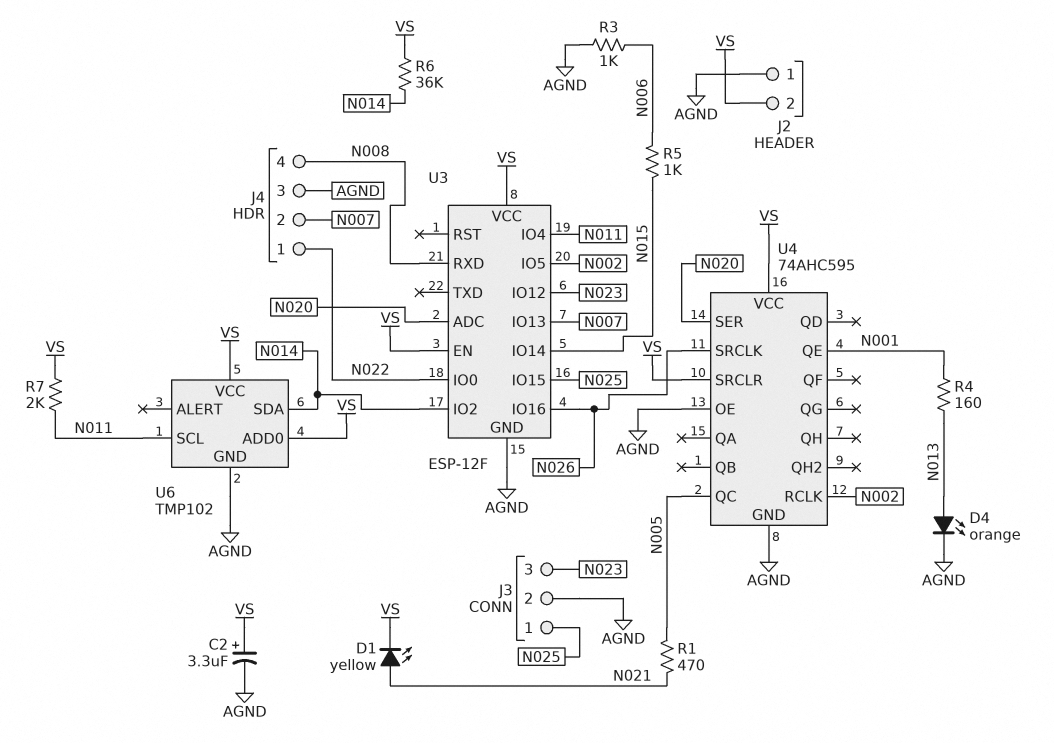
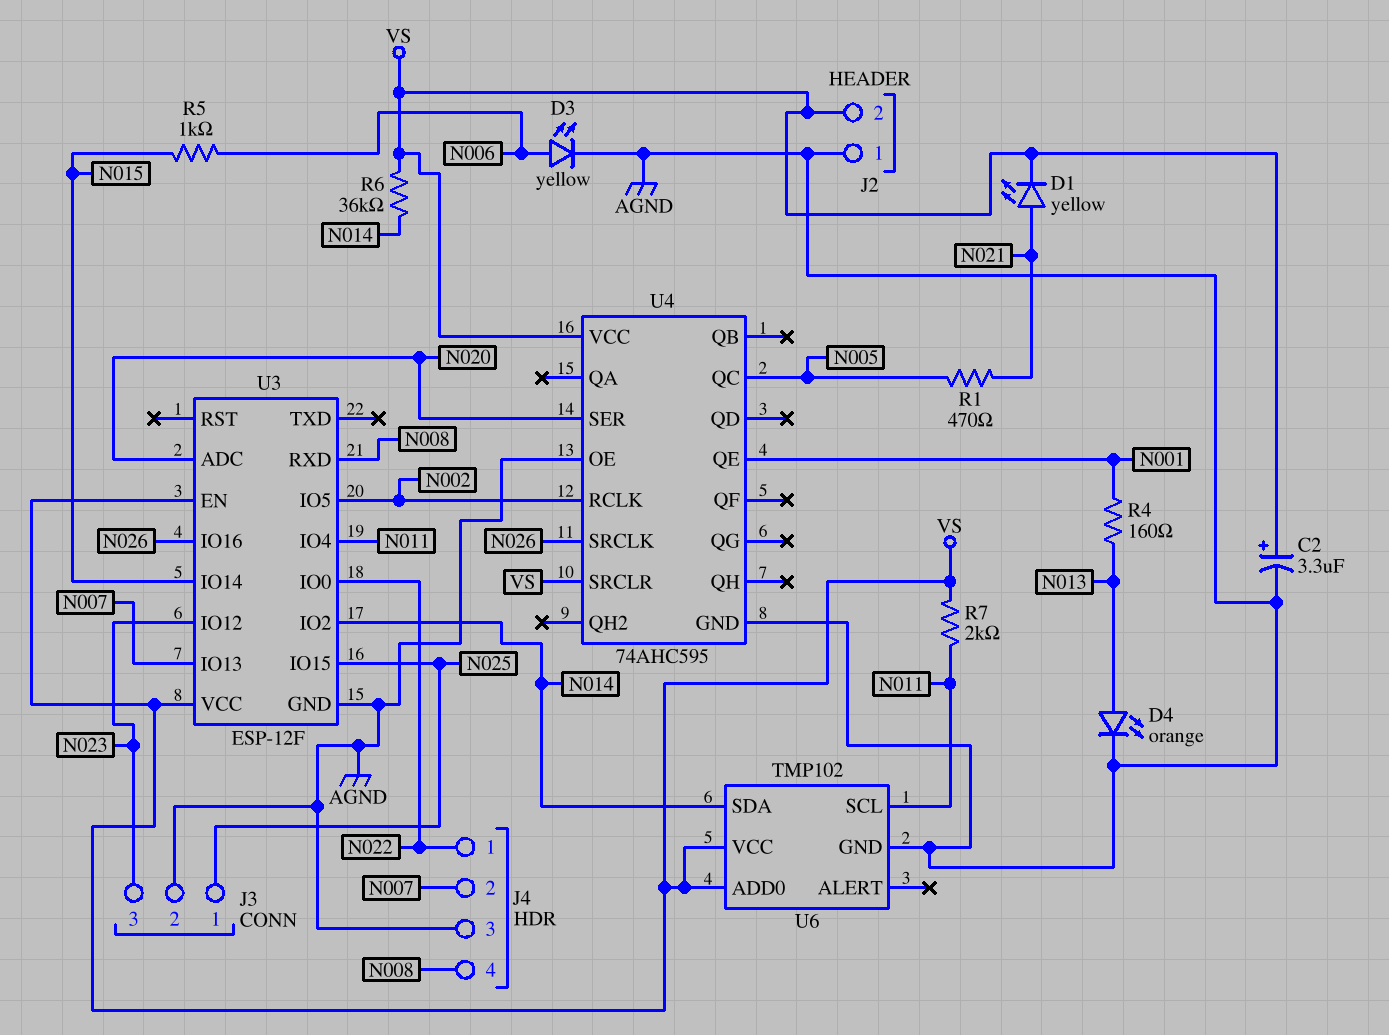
D3: none -> LED yellow (A N006, K AGND)
R3: 1k (AGND, N006) -> none

